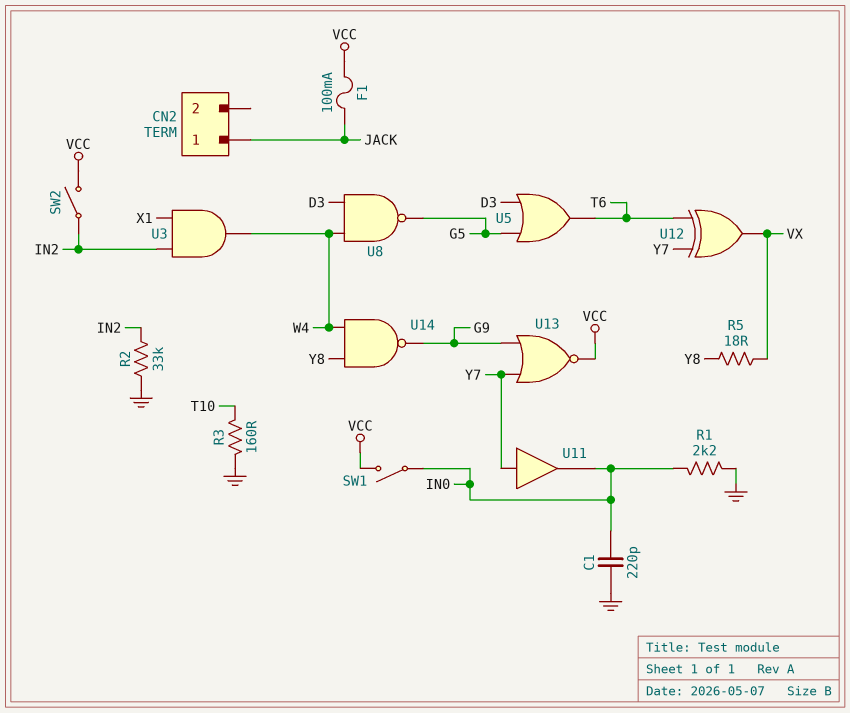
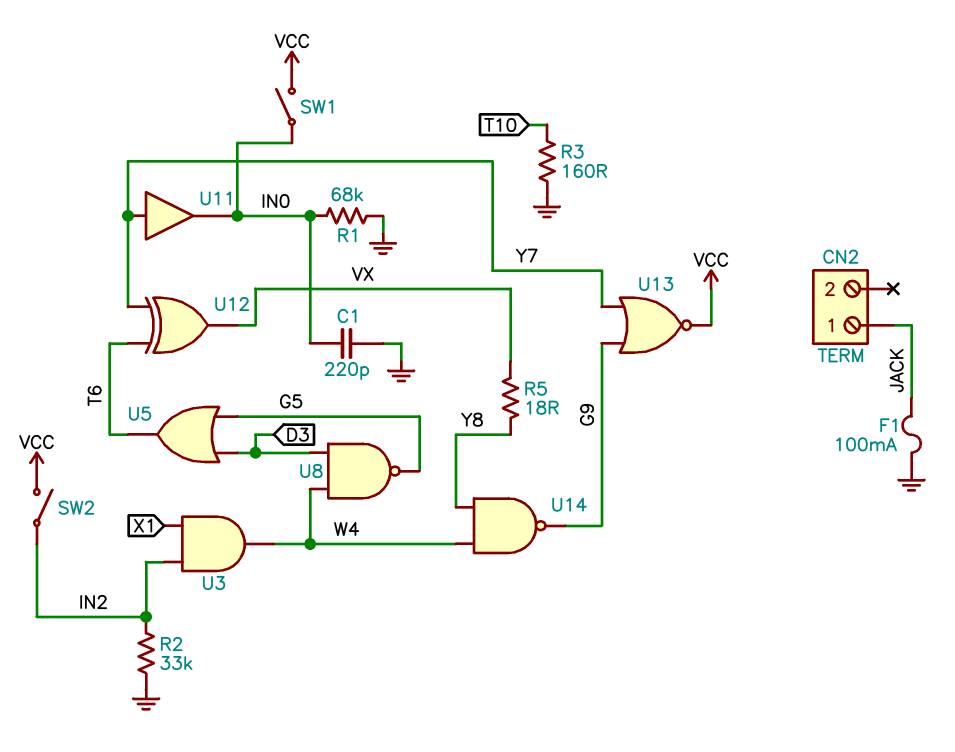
F1: 100mA (JACK, VCC) -> 100mA (GND, JACK)
R1: 2.2k (GND, IN0) -> 68k (GND, IN0)

